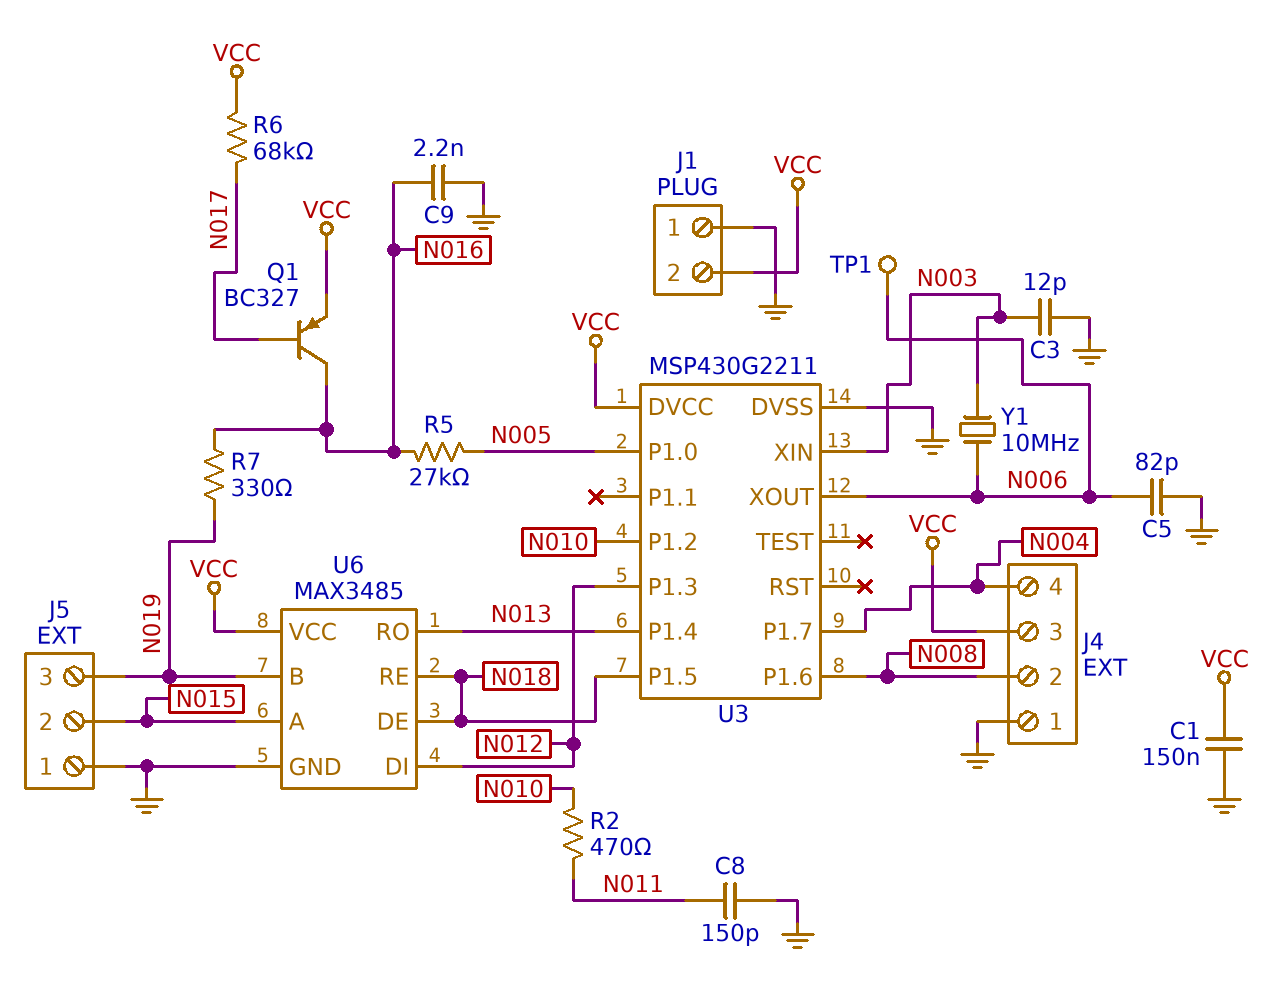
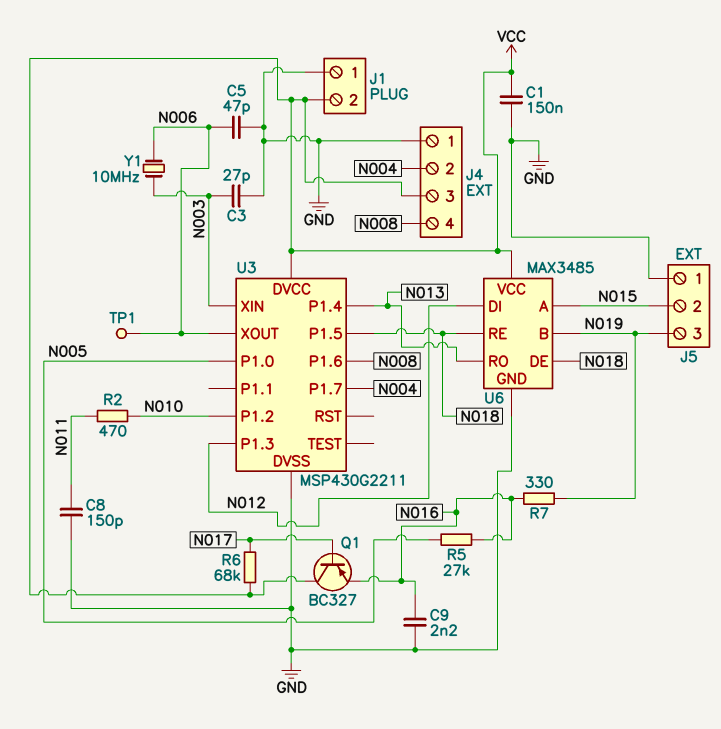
C3: 12pF (GND, N003) -> 27pF (GND, N003)
C5: 82pF (GND, N006) -> 47pF (GND, N006)
J4 pin 2: N008 -> N004
J4 pin 4: N004 -> N008
Q1: PNP BC327 (B N017, C N016, E VCC) -> PNP BC327 (B N017, C VCC, E N016)

